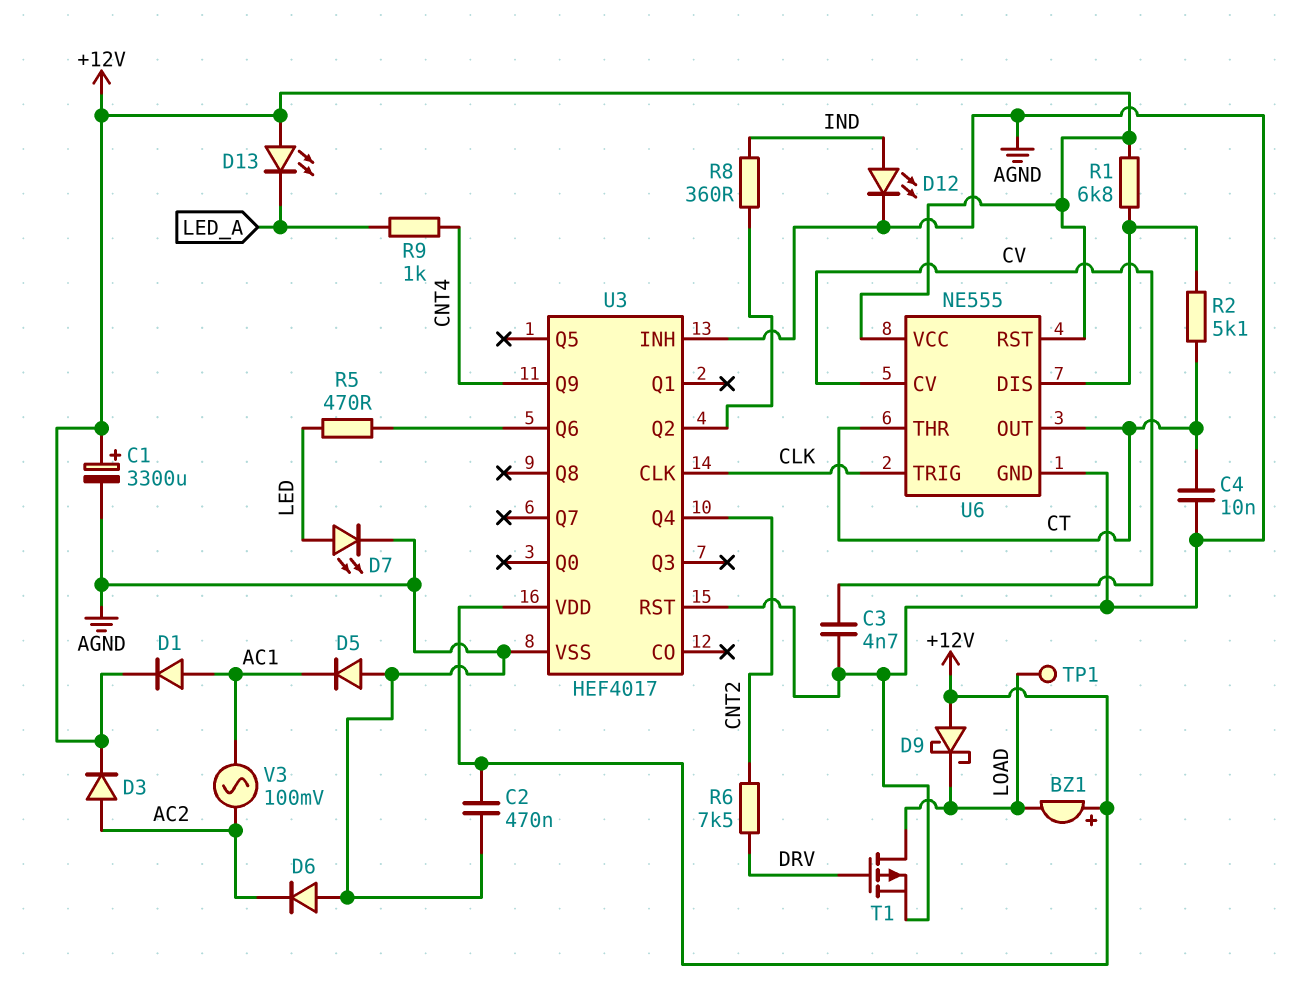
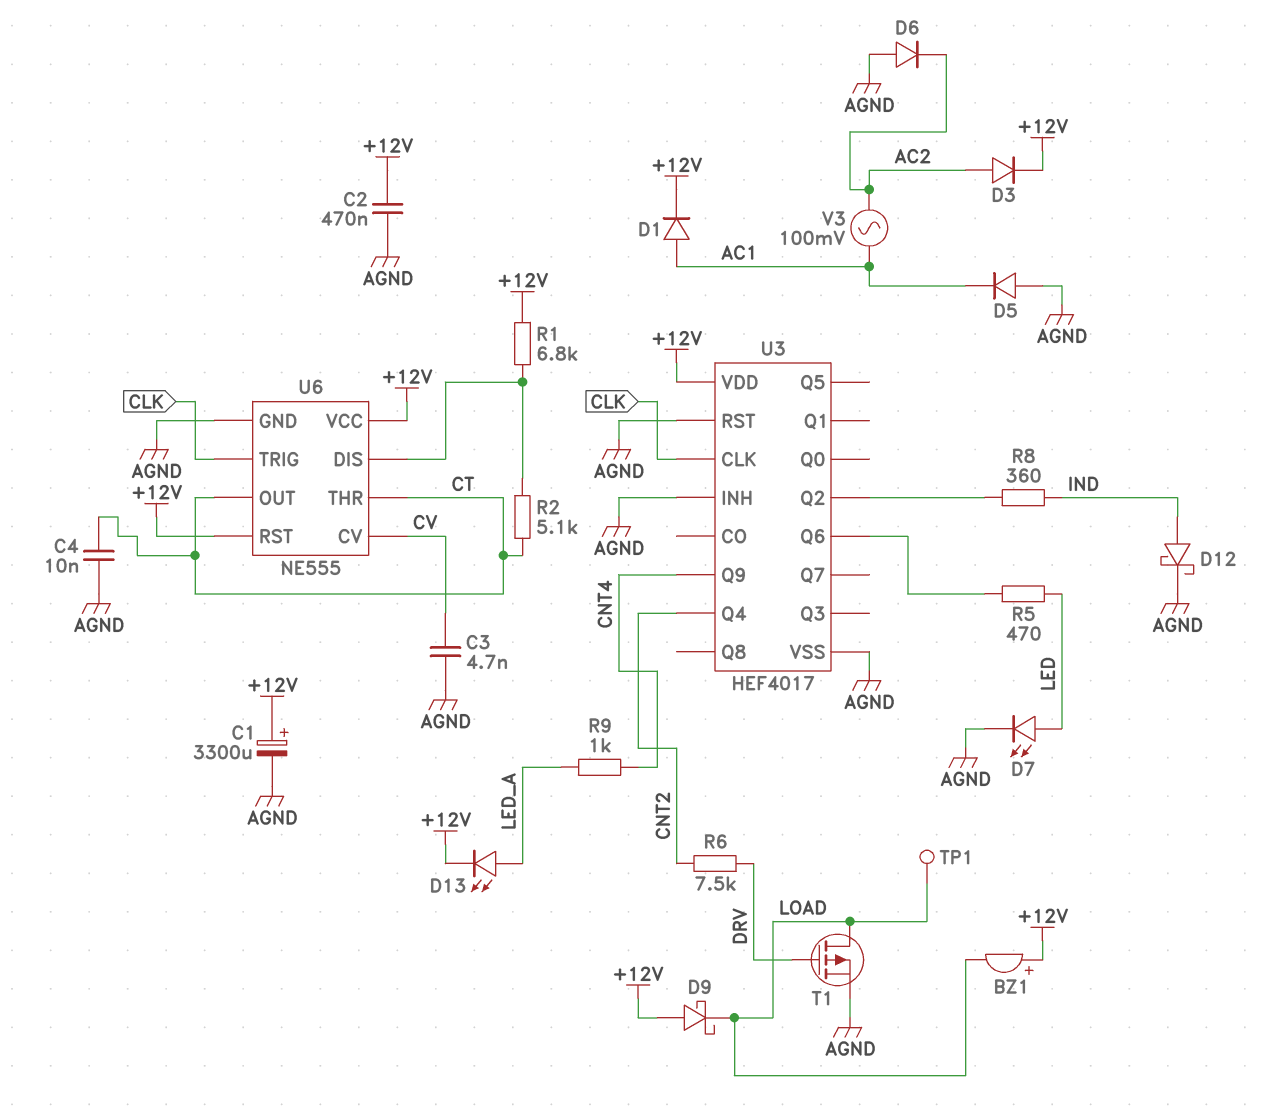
D12: LED (A IND, K AGND) -> schottky (A IND, K AGND)
D13: LED (A +12V, K LED_A) -> LED (A LED_A, K +12V)

